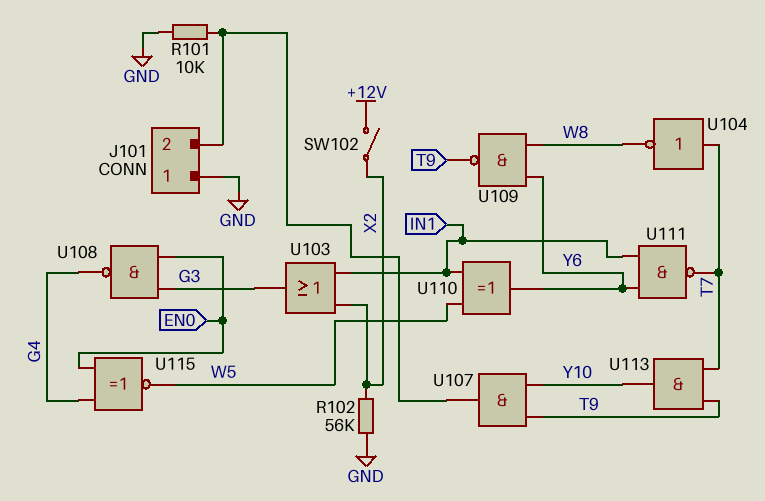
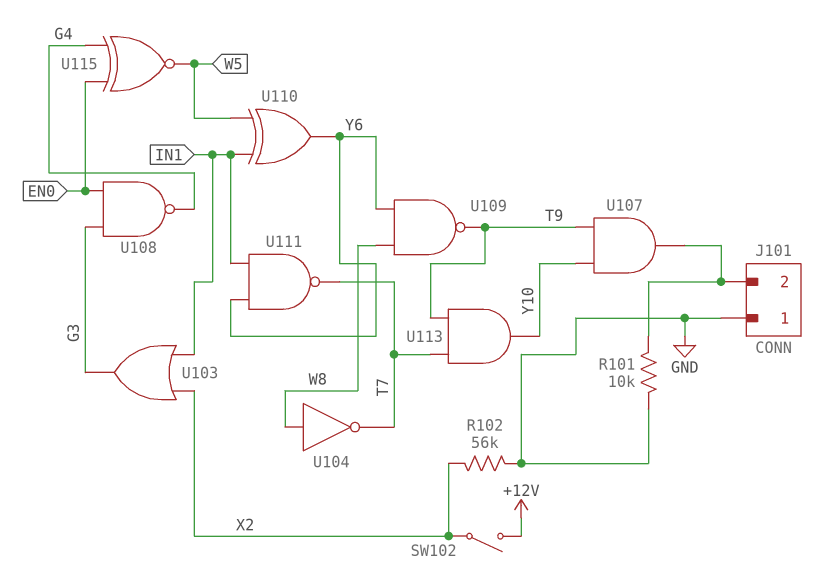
U104: NOT (in T7, out W8) -> NOT (in W8, out T7)

